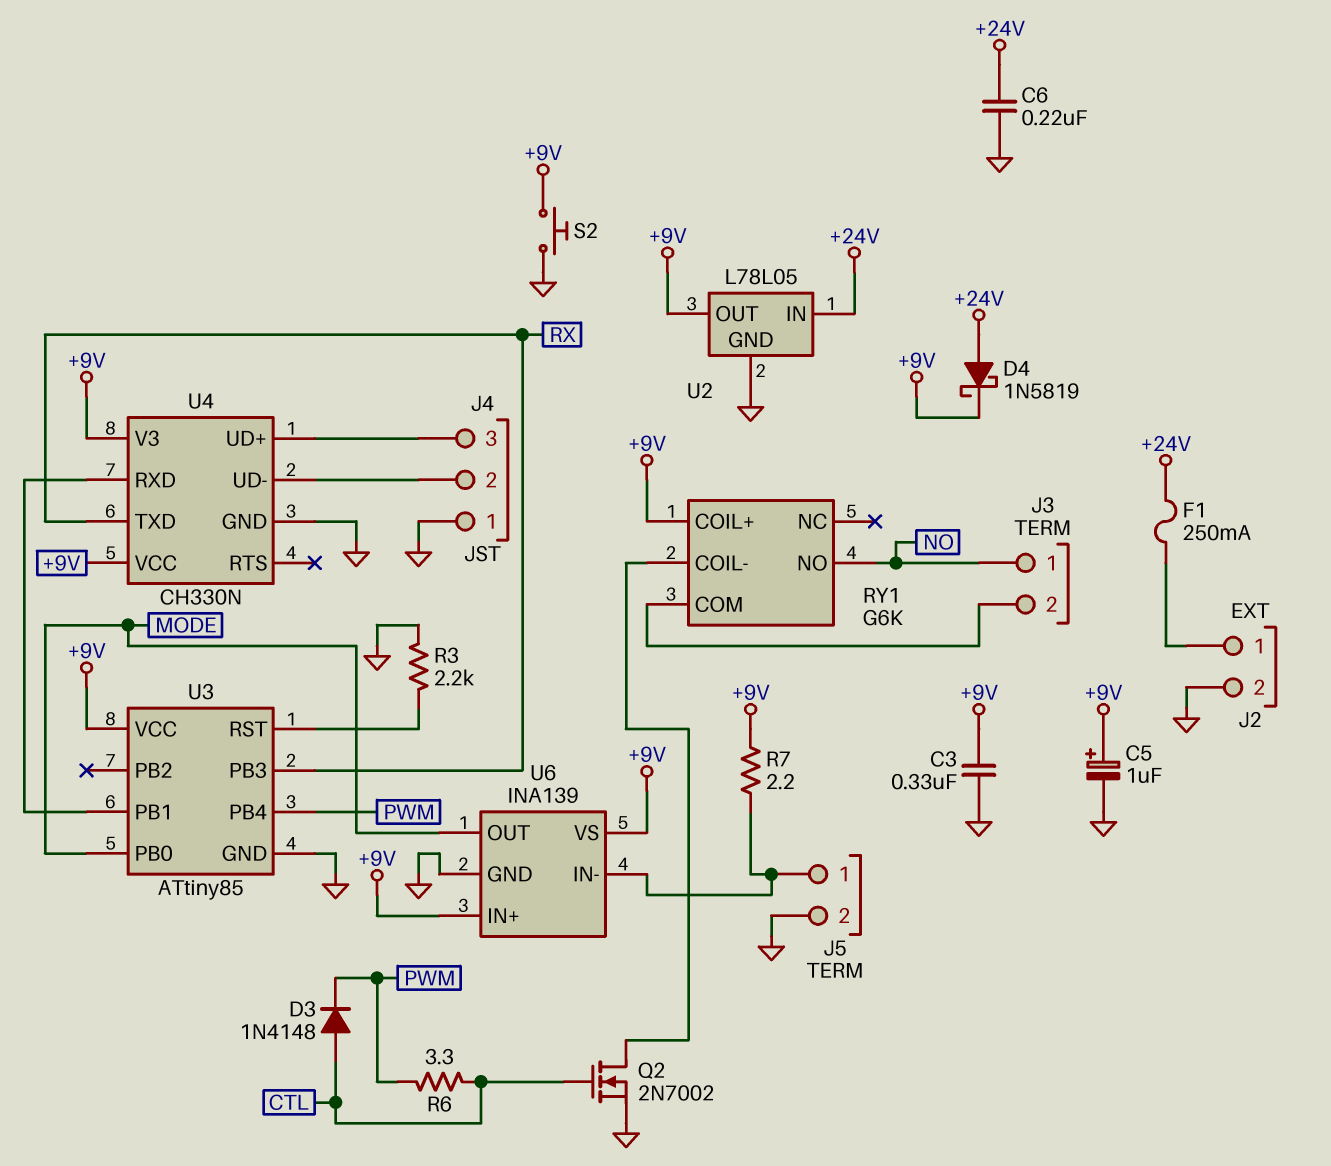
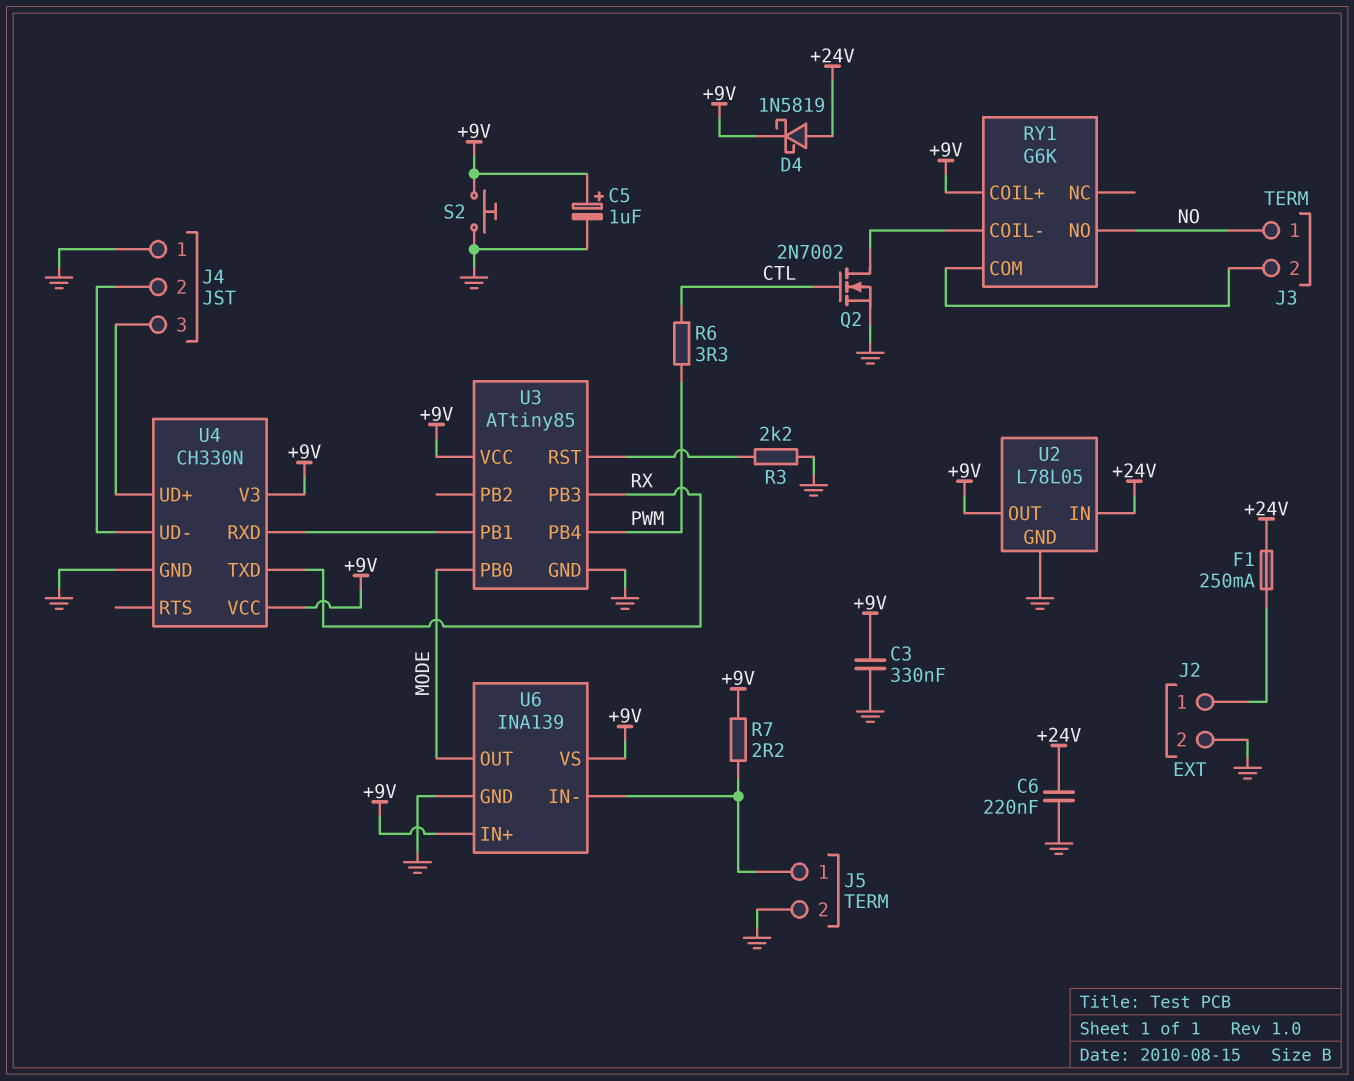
D3: diode 1N4148 (A CTL, K PWM) -> none

